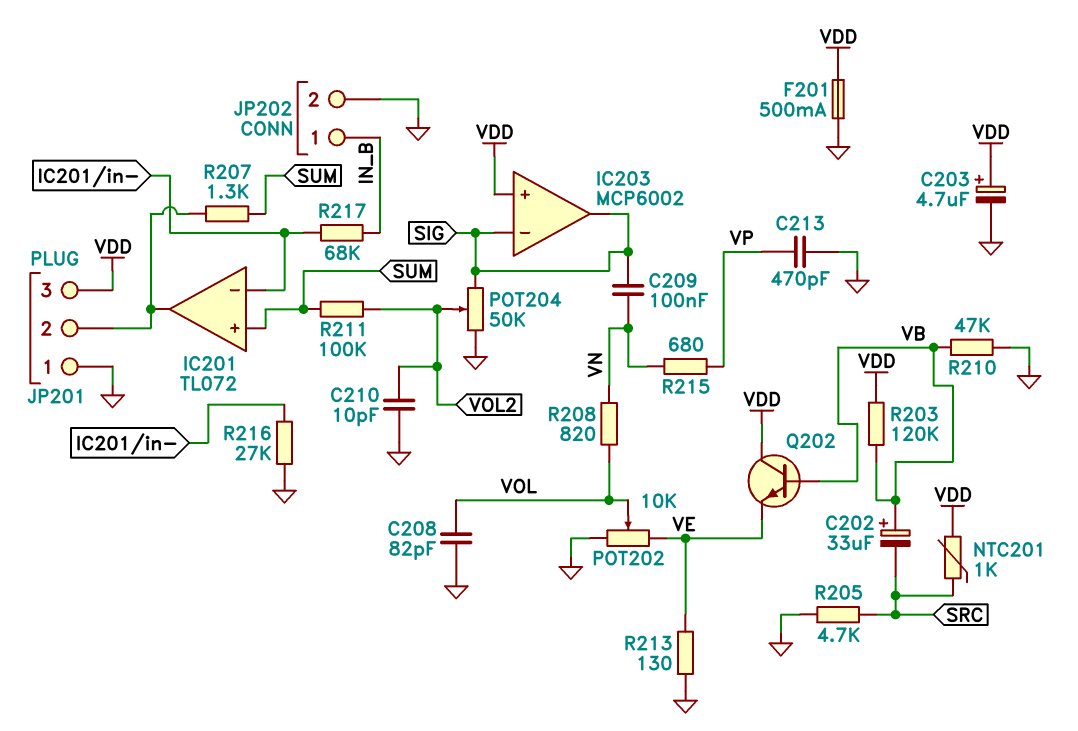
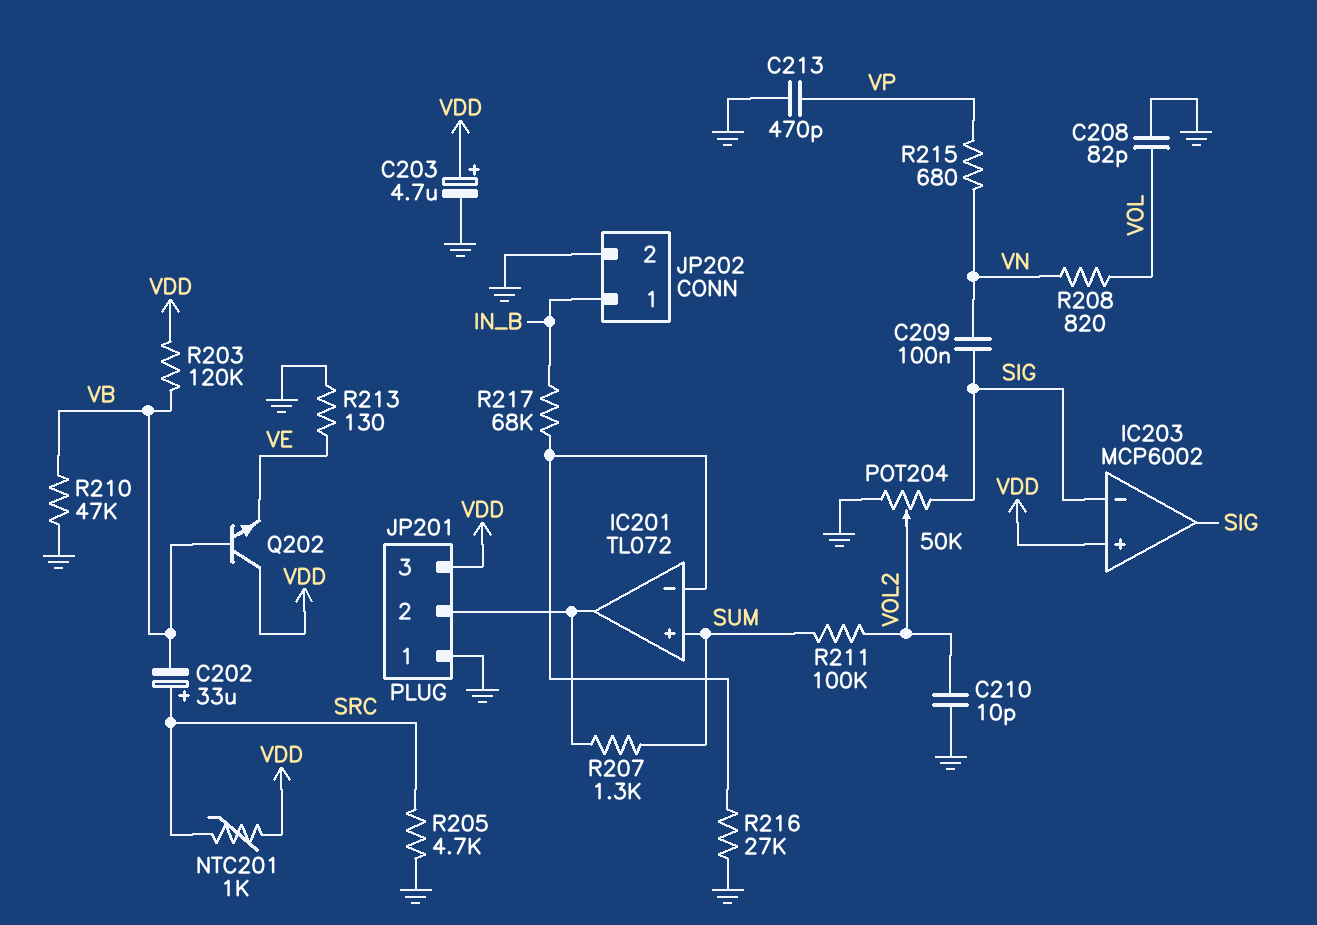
C202: 33uF (plus VB, minus SRC) -> 33uF (plus SRC, minus VB)
F201: 500mA (GND, VDD) -> none
POT202: 10k (GND, VE, wiper VOL) -> none

